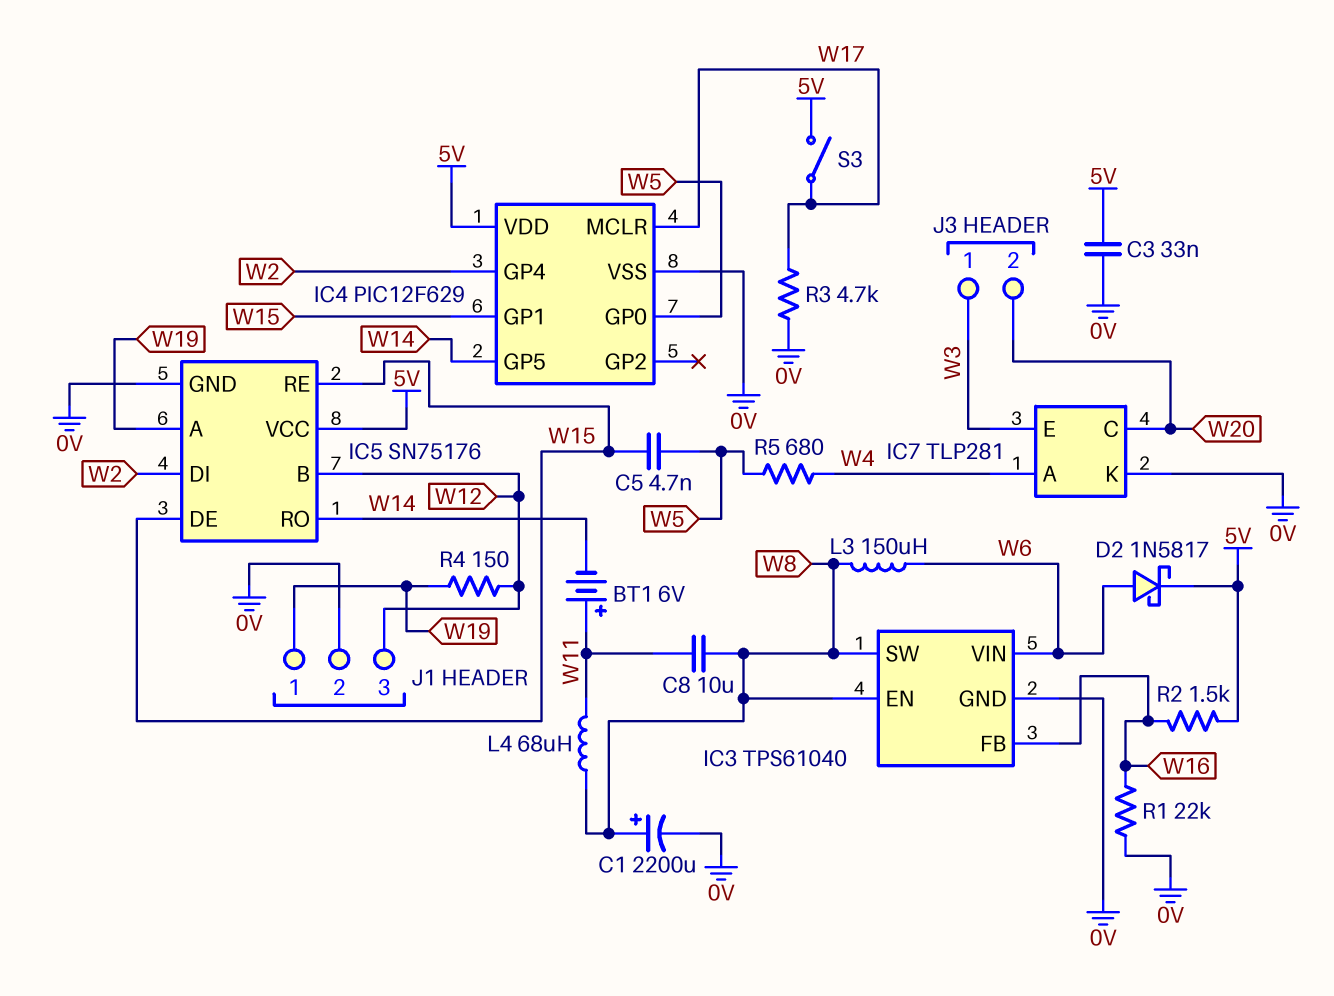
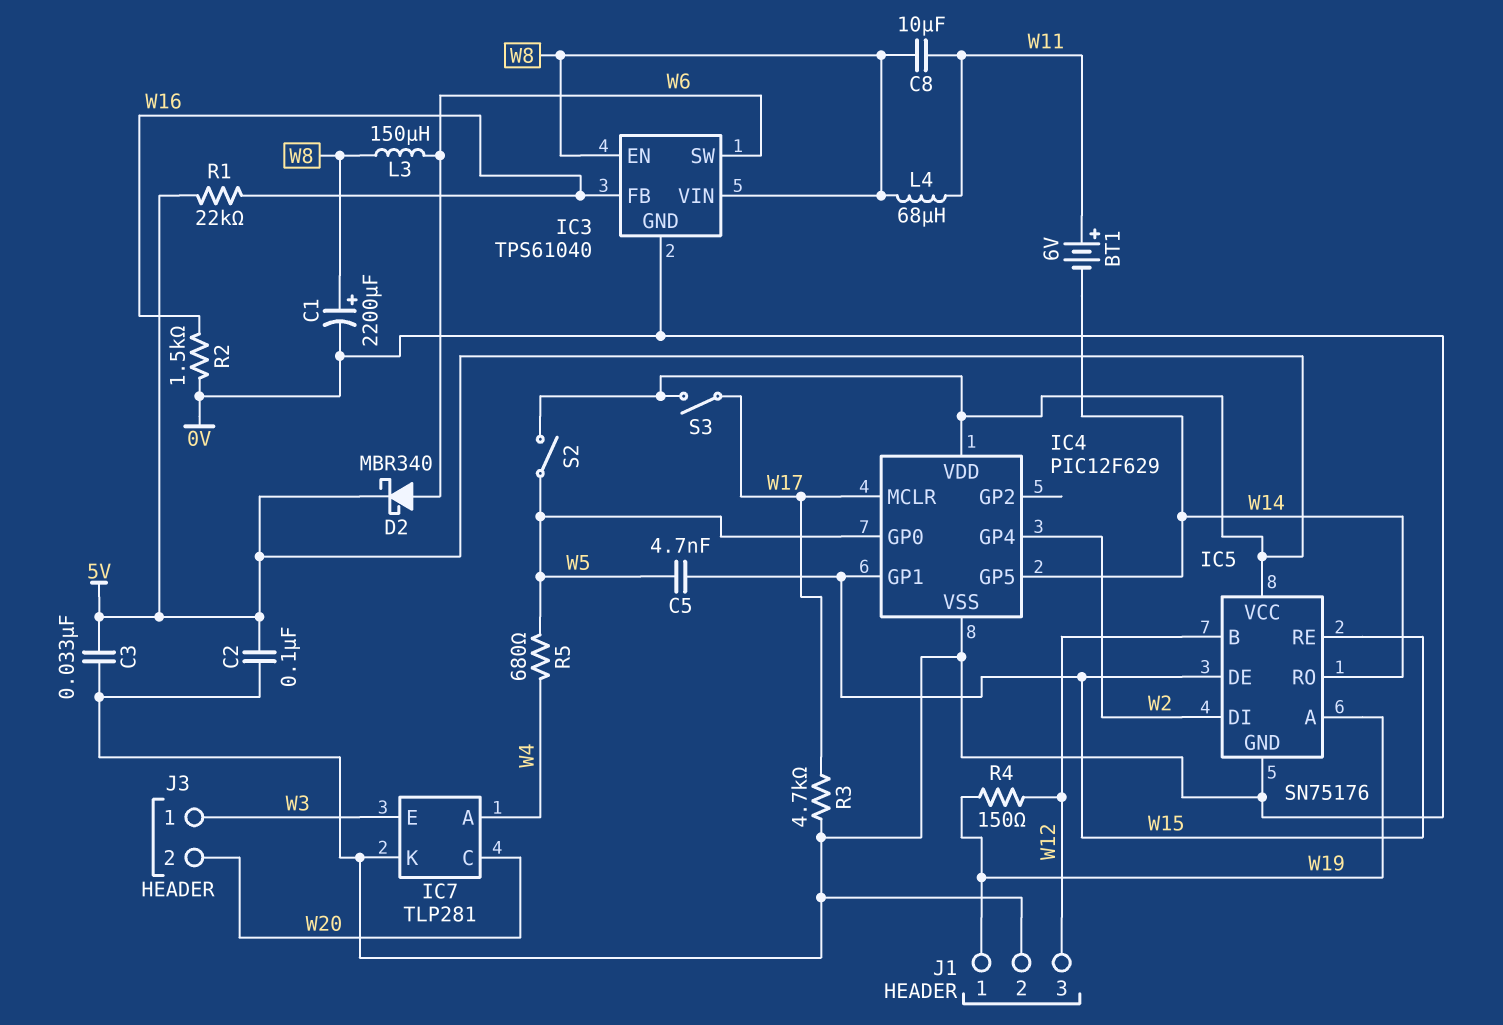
C2: none -> 100nF (0V, 5V)
D2: schottky 1N5817 (A W6, K 5V) -> schottky MBR340 (A W6, K 5V)
IC3 pin SW: W8 -> W6
IC3 pin VIN: W6 -> W8
R1: 22k (0V, W16) -> 22k (5V, W16)
R2: 1.5k (5V, W16) -> 1.5k (0V, W16)
S2: none -> switch (5V, W5)

